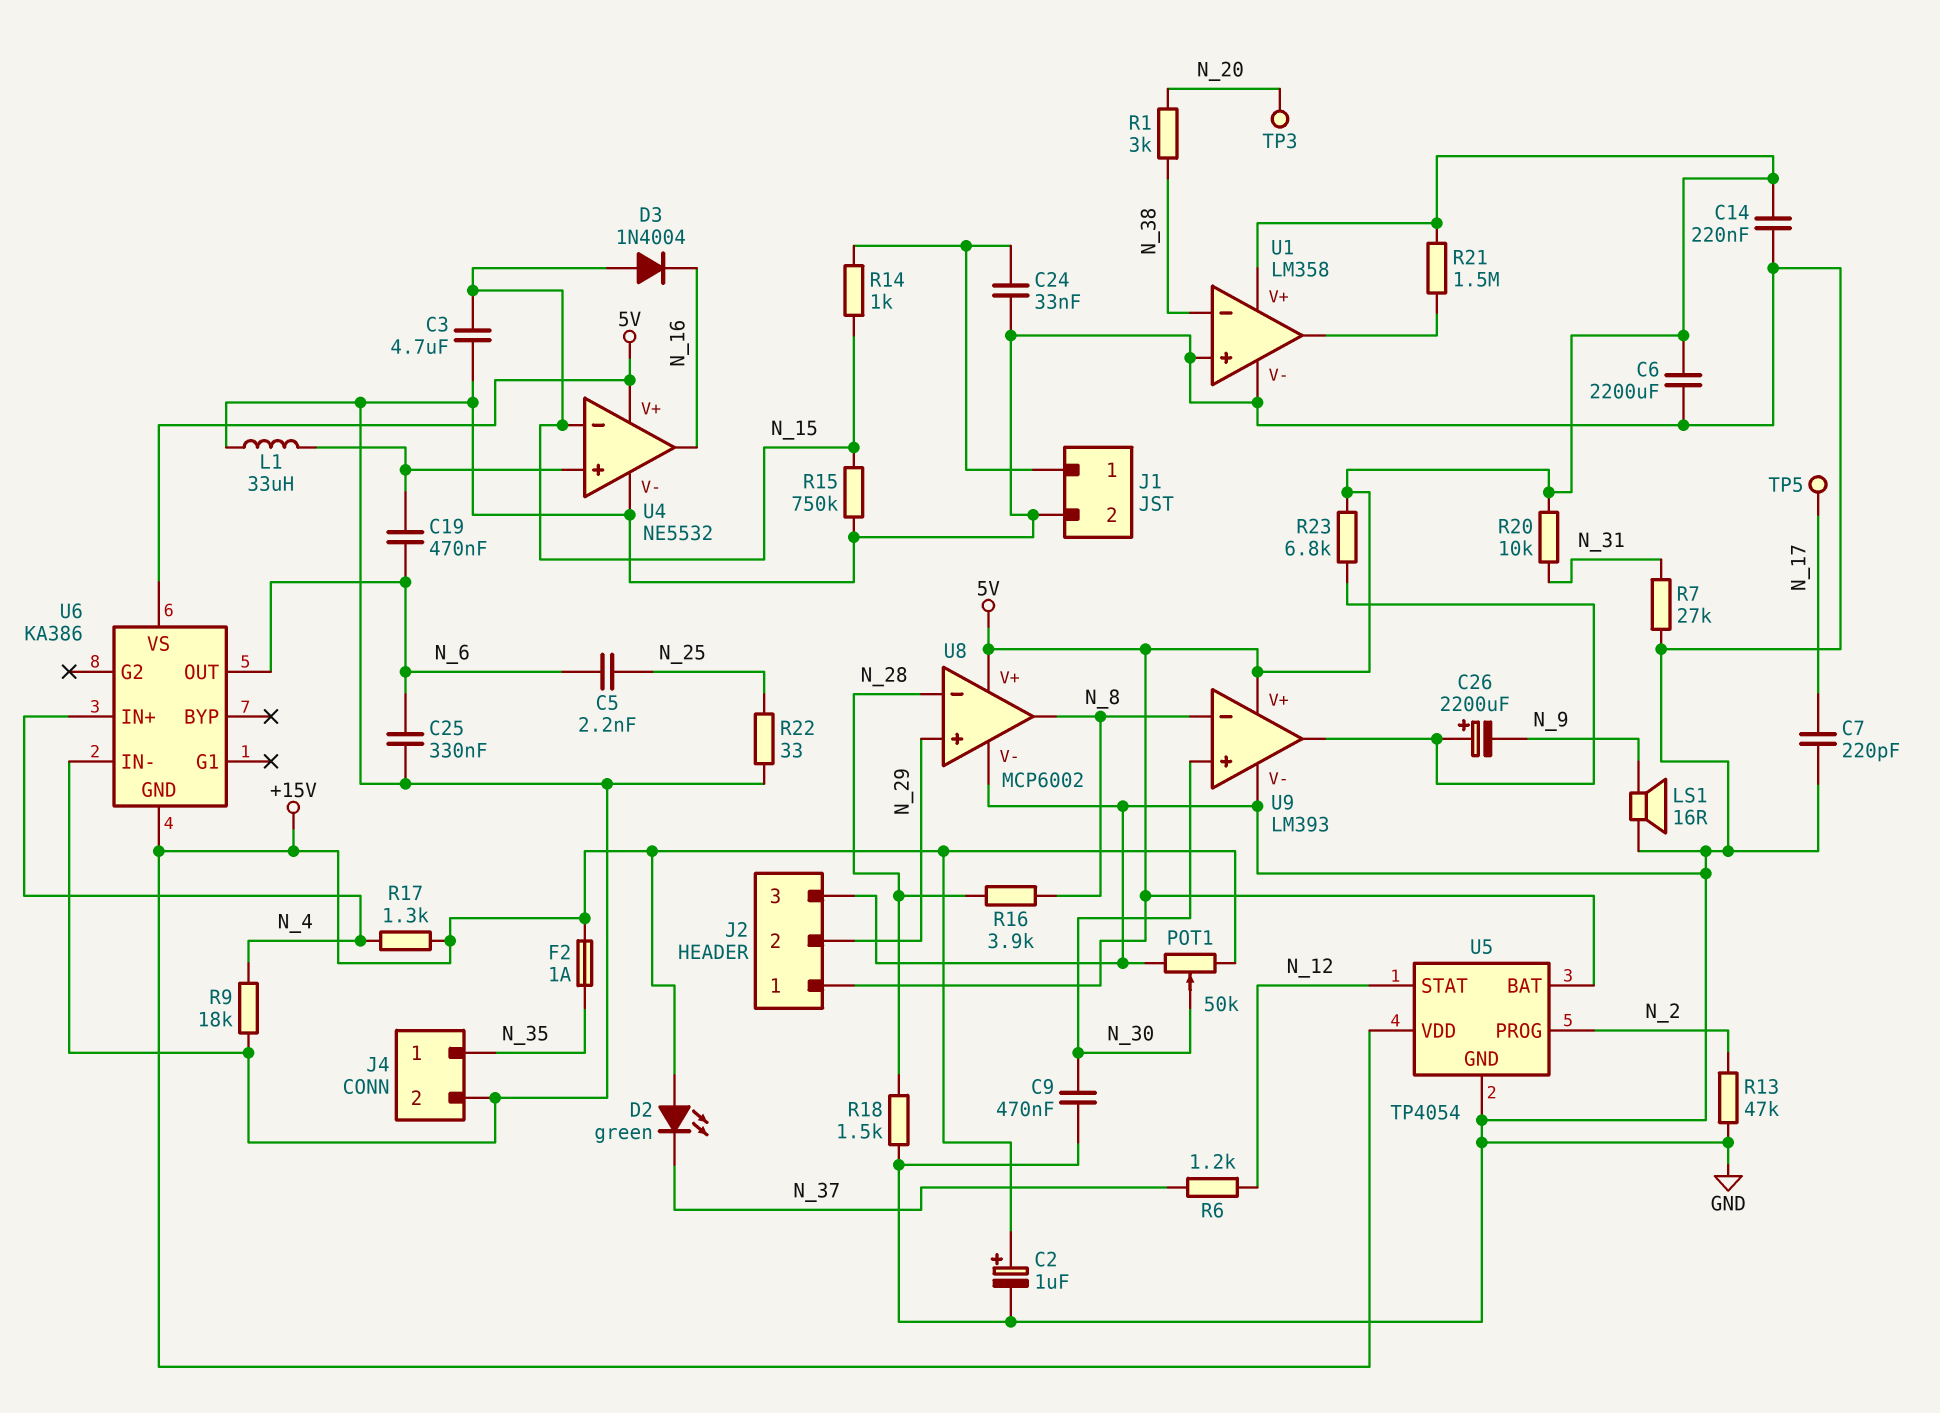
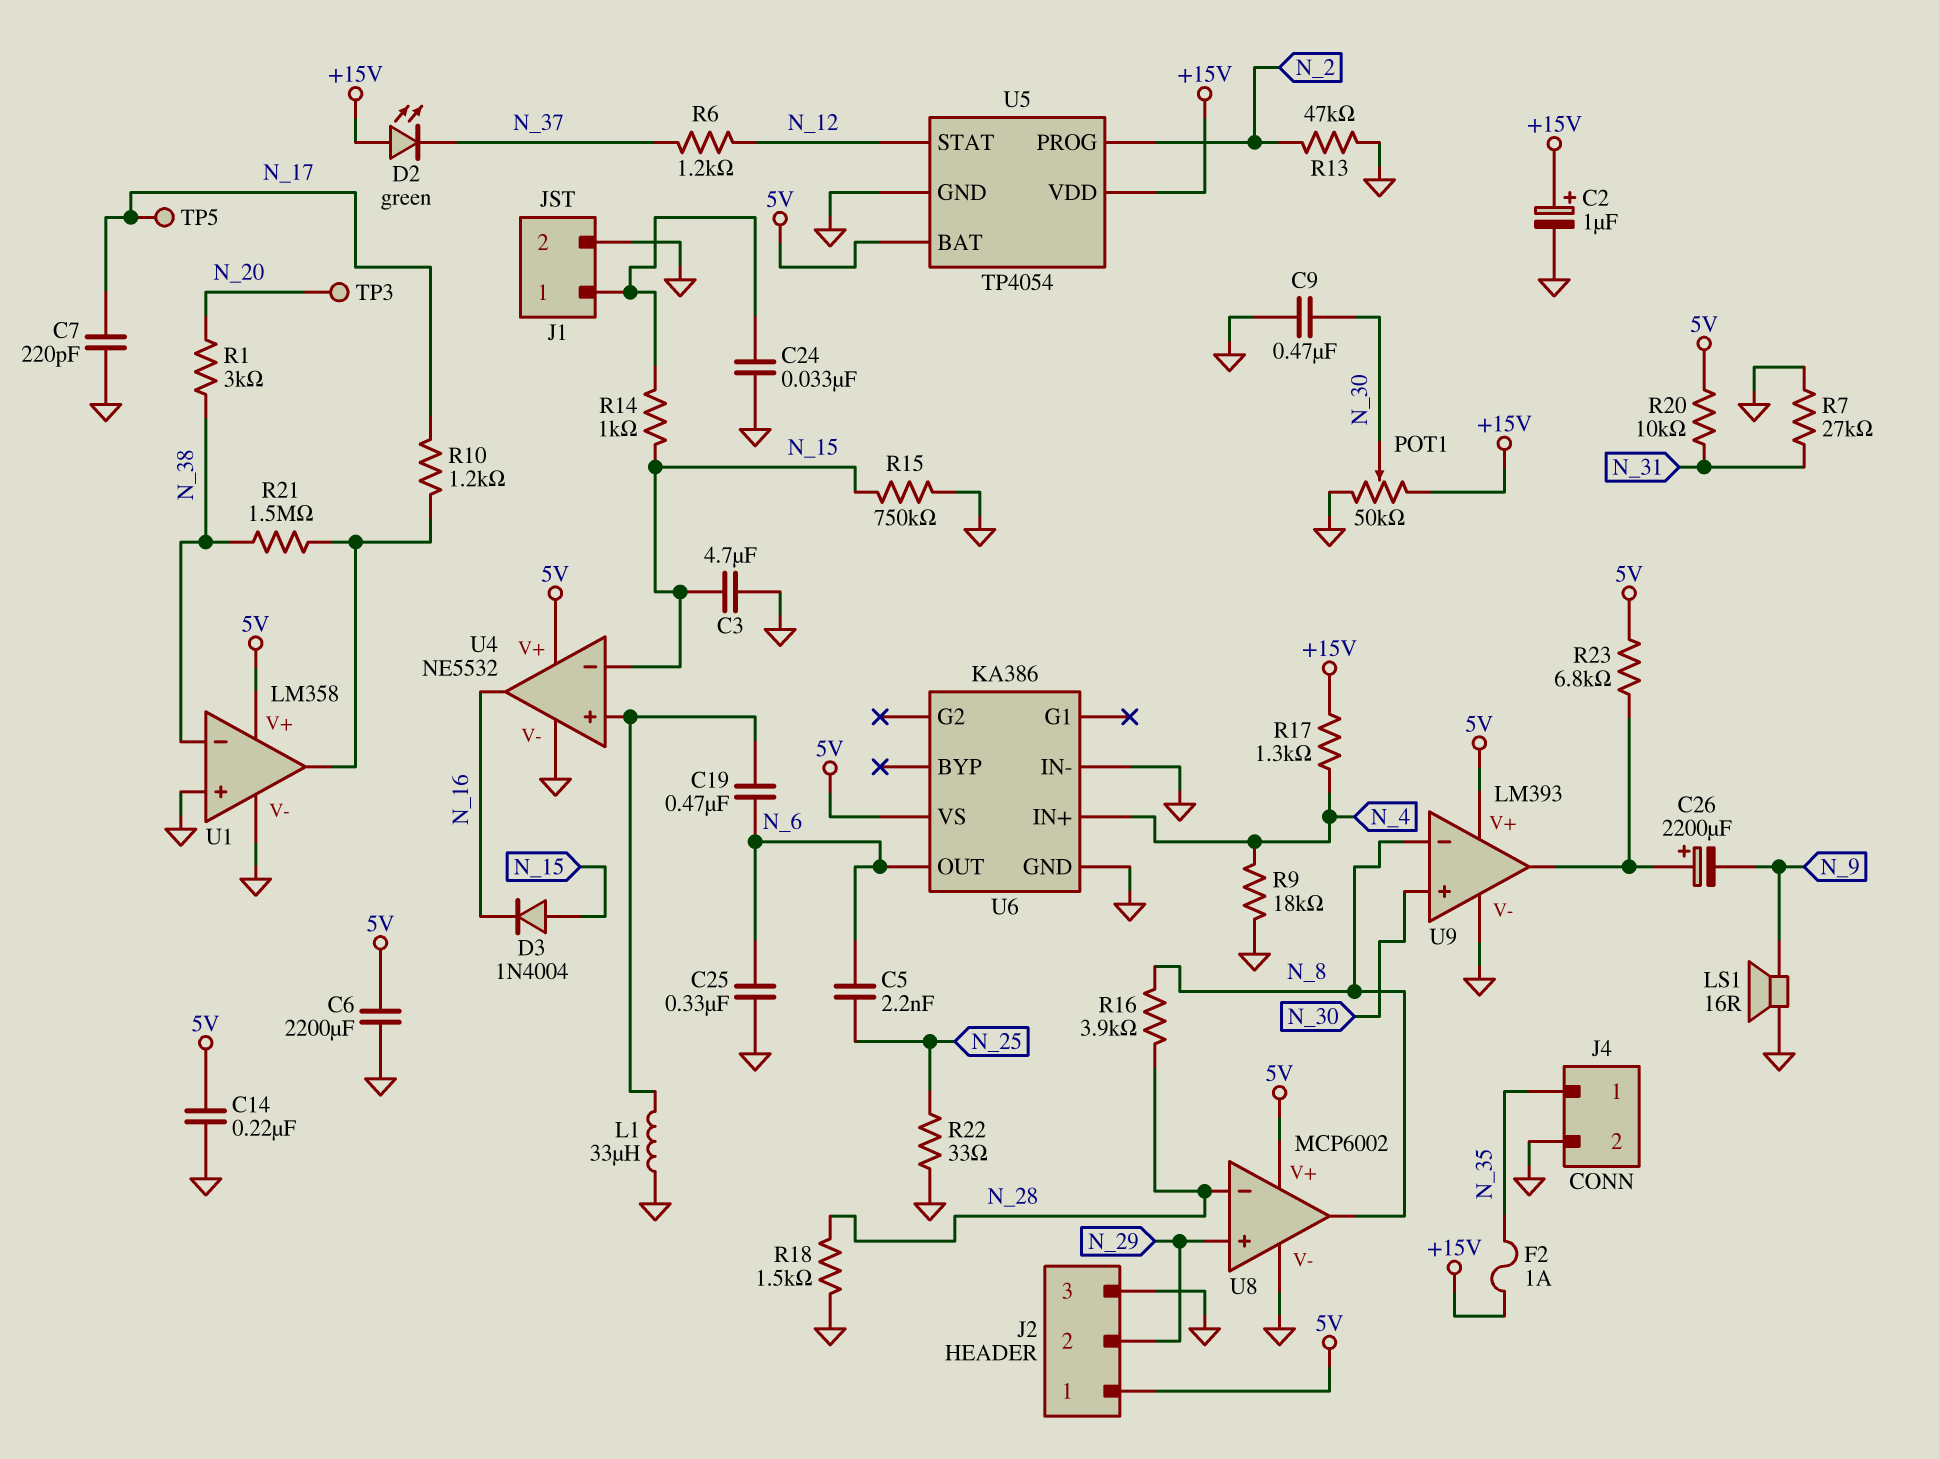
R10: none -> 1.2k (N_17, U1/out)
R21: 1.5M (5V, U1/out) -> 1.5M (N_38, U1/out)
U6 pin GND: +15V -> GND

